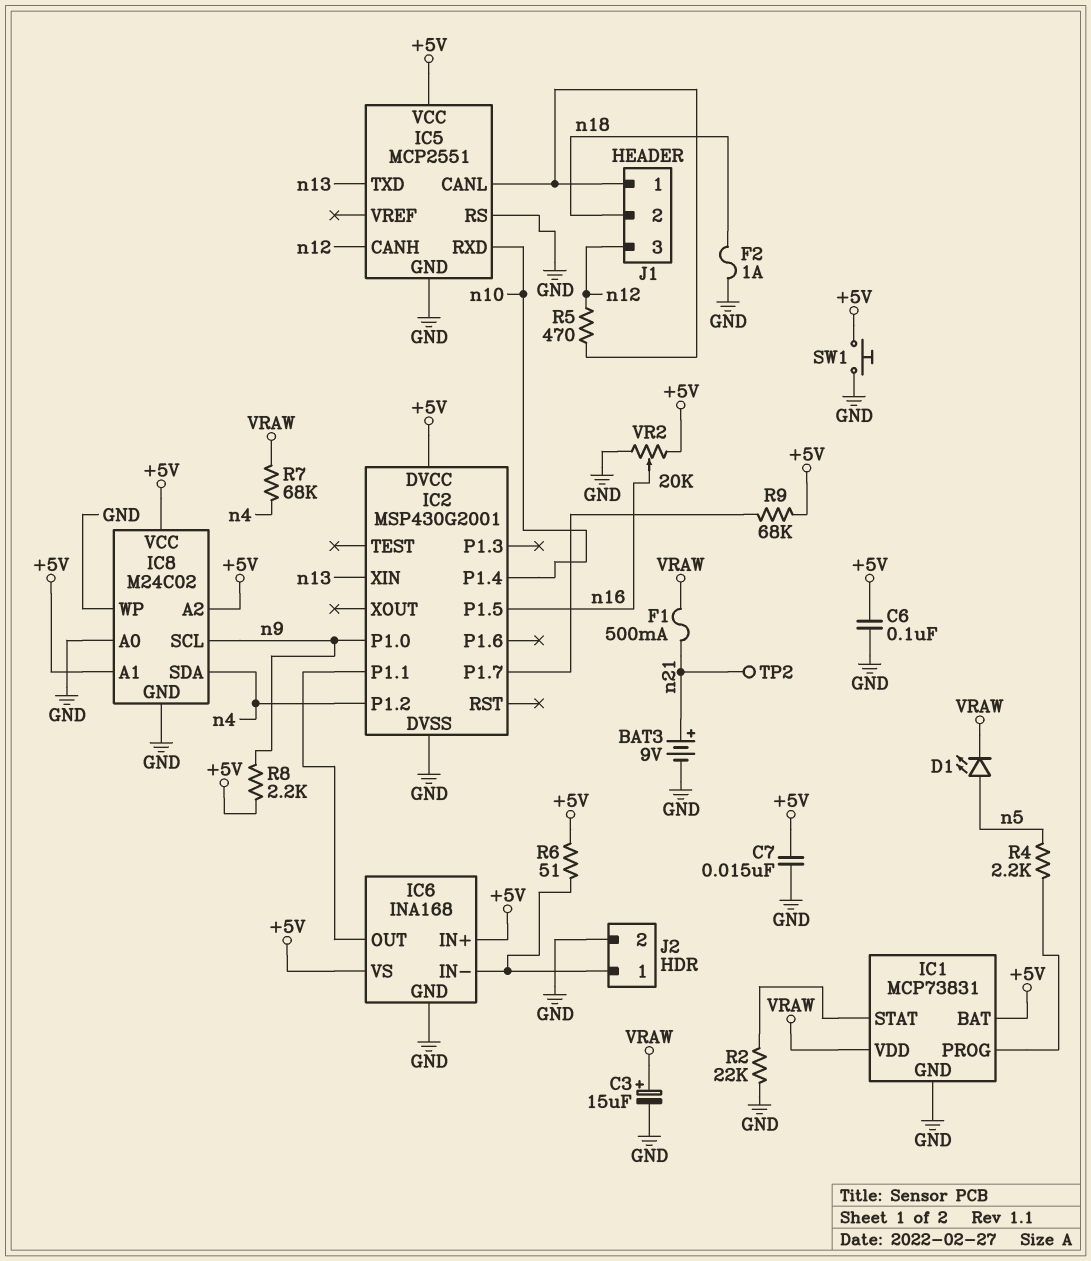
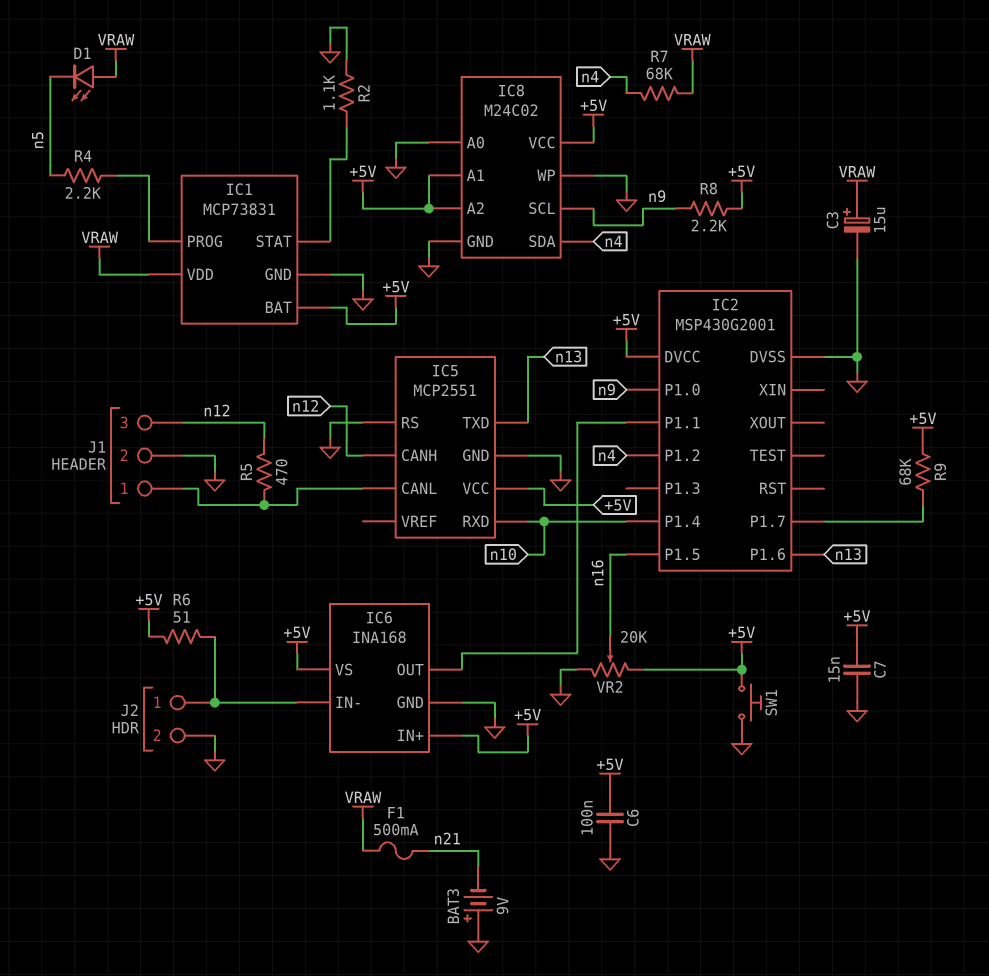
BAT3: 9V (plus n21, minus GND) -> 9V (plus GND, minus n21)
D1: LED (A n5, K VRAW) -> LED (A VRAW, K n5)
F2: 1A (GND, n18) -> none
IC2 pin P1.6: none -> n13
IC2 pin XIN: n13 -> none
J1 pin 2: n18 -> GND
R2: 22k (GND, IC1/STAT) -> 1.1k (GND, IC1/STAT)
TP2: test point (n21) -> none

